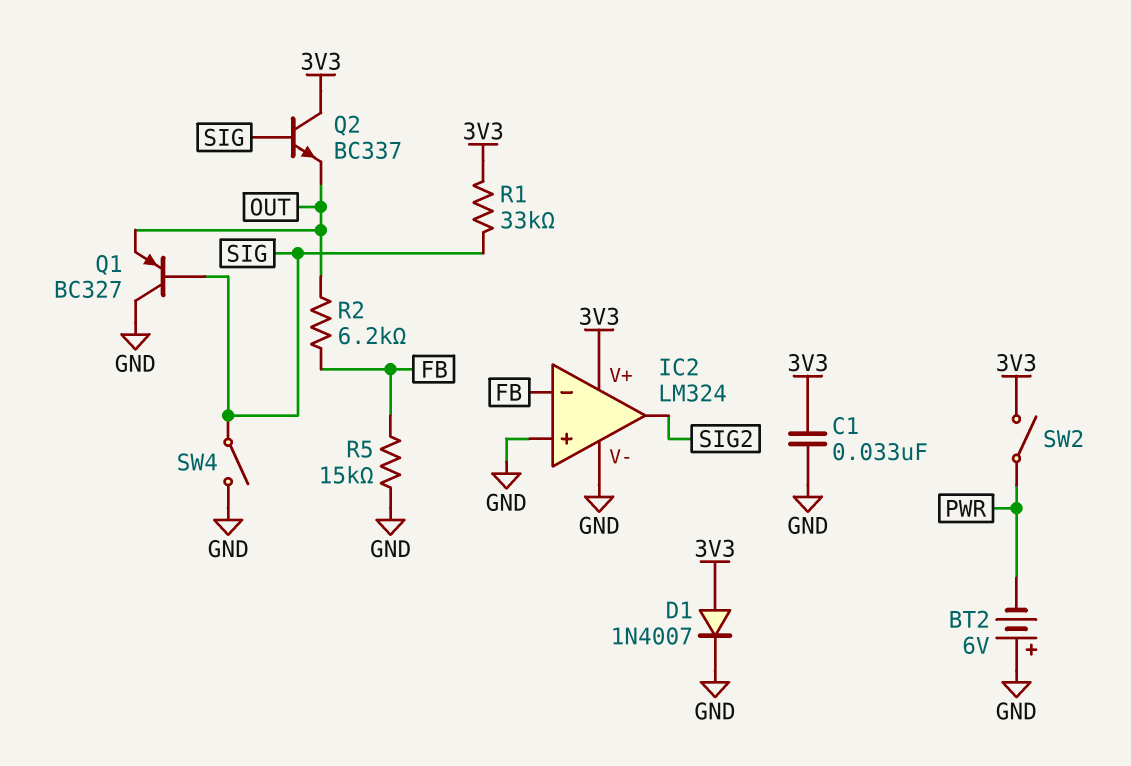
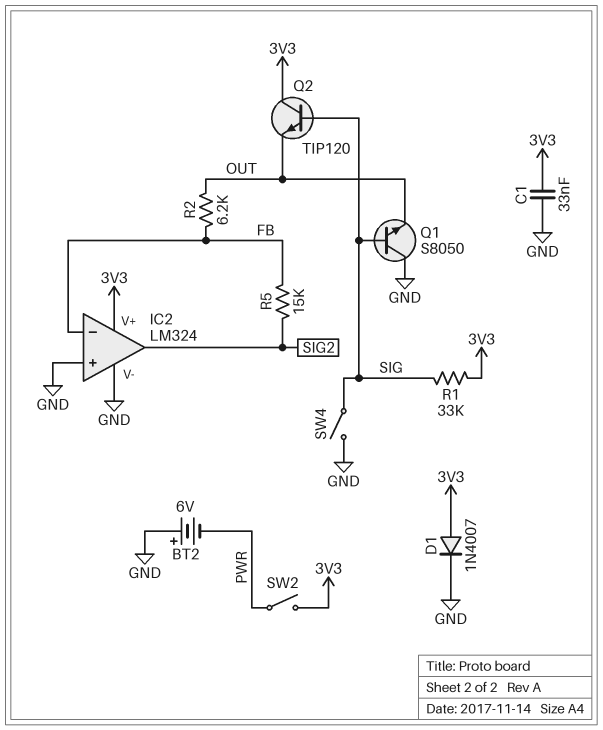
Q1: PNP BC327 (B SIG, C GND, E OUT) -> NPN S8050 (B SIG, C GND, E OUT)
Q2: NPN BC337 (B SIG, C 3V3, E OUT) -> NPN TIP120 (B SIG, C 3V3, E OUT)
R5: 15k (FB, GND) -> 15k (FB, SIG2)

